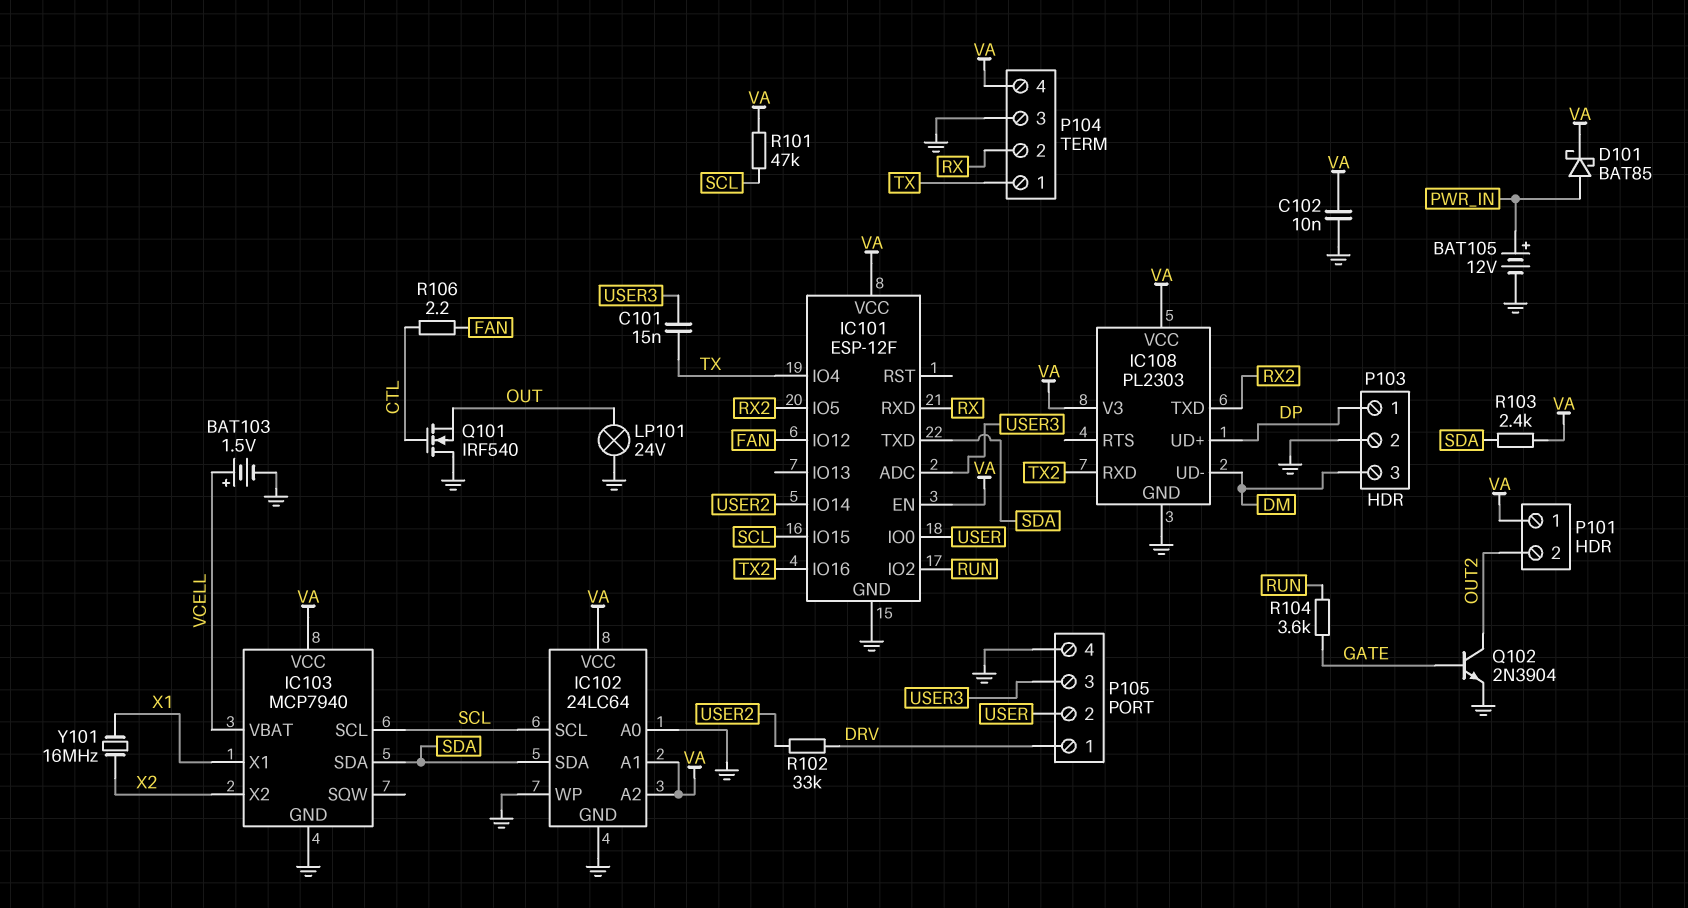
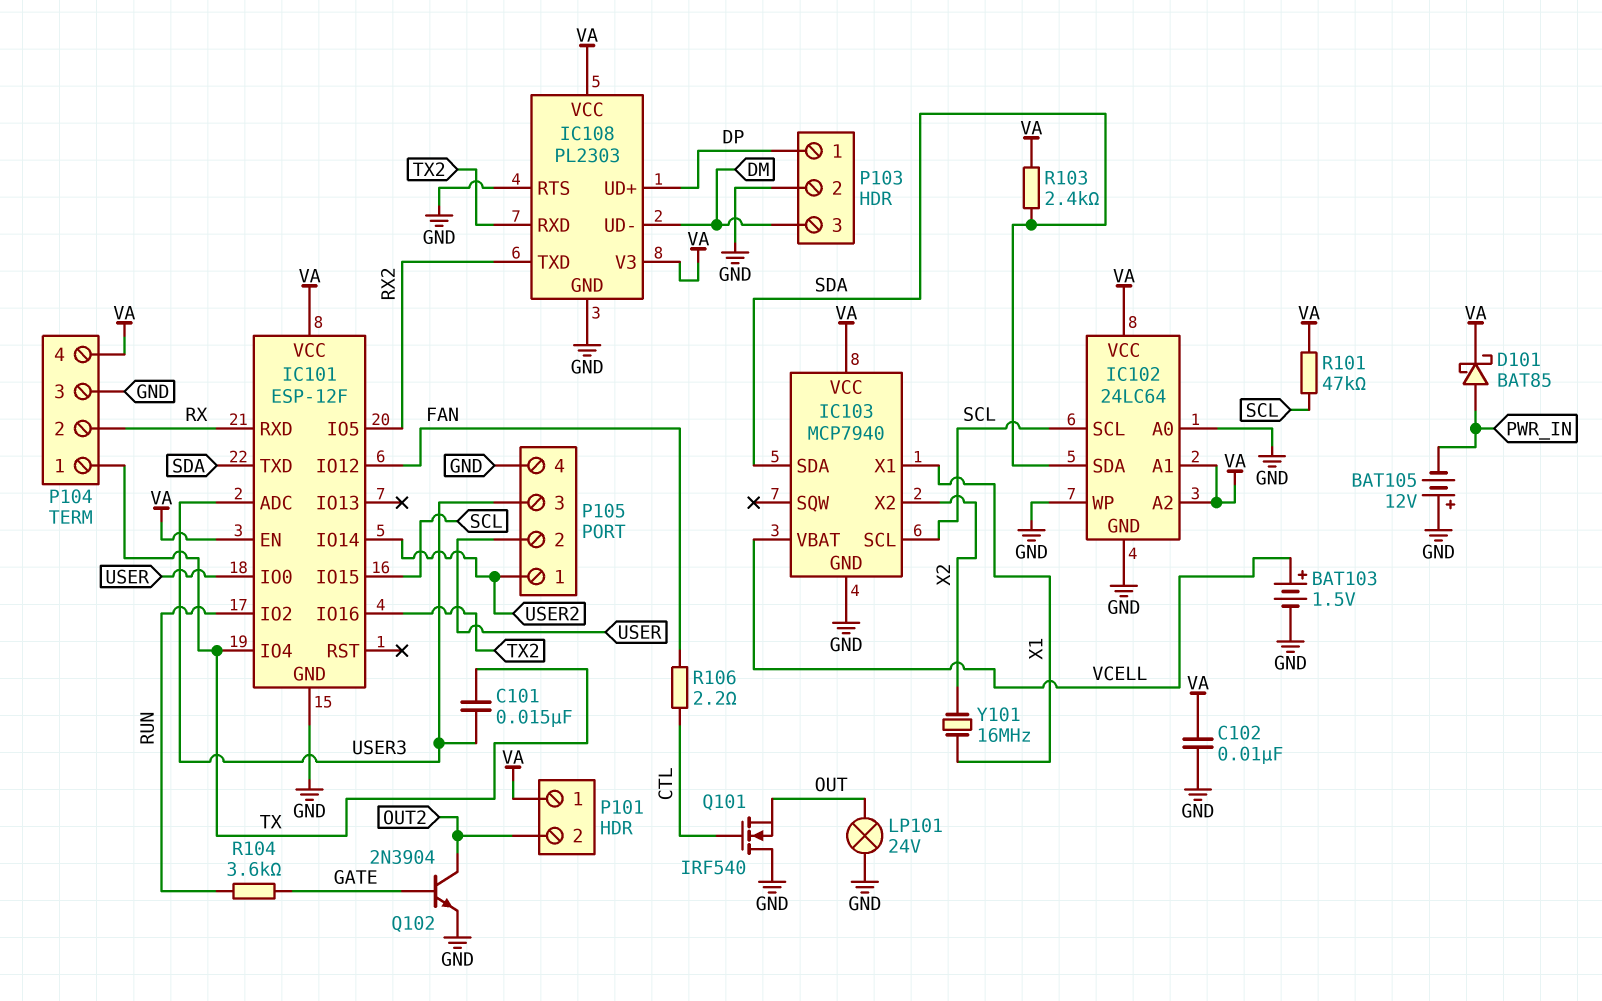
BAT105: 12V (plus PWR_IN, minus GND) -> 12V (plus GND, minus PWR_IN)
IC108 pin RTS: none -> GND
P105 pin 1: DRV -> USER2
R102: 33k (DRV, USER2) -> none

